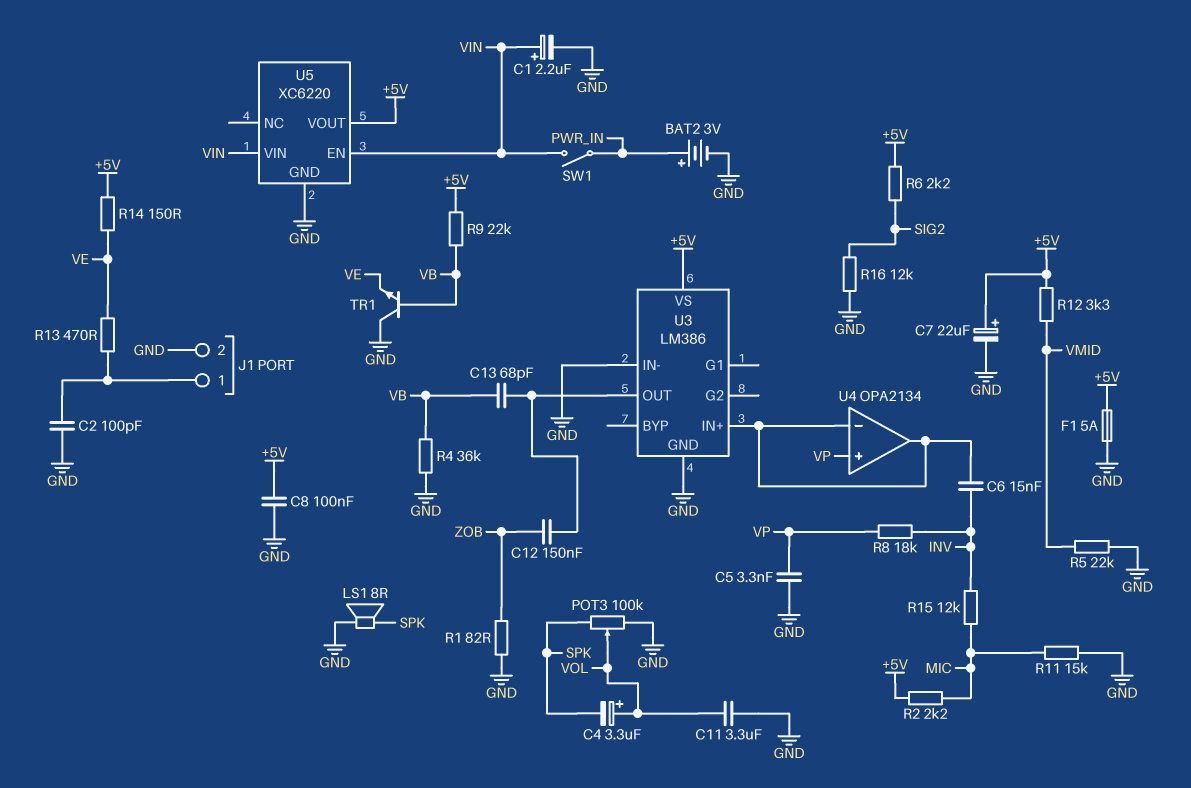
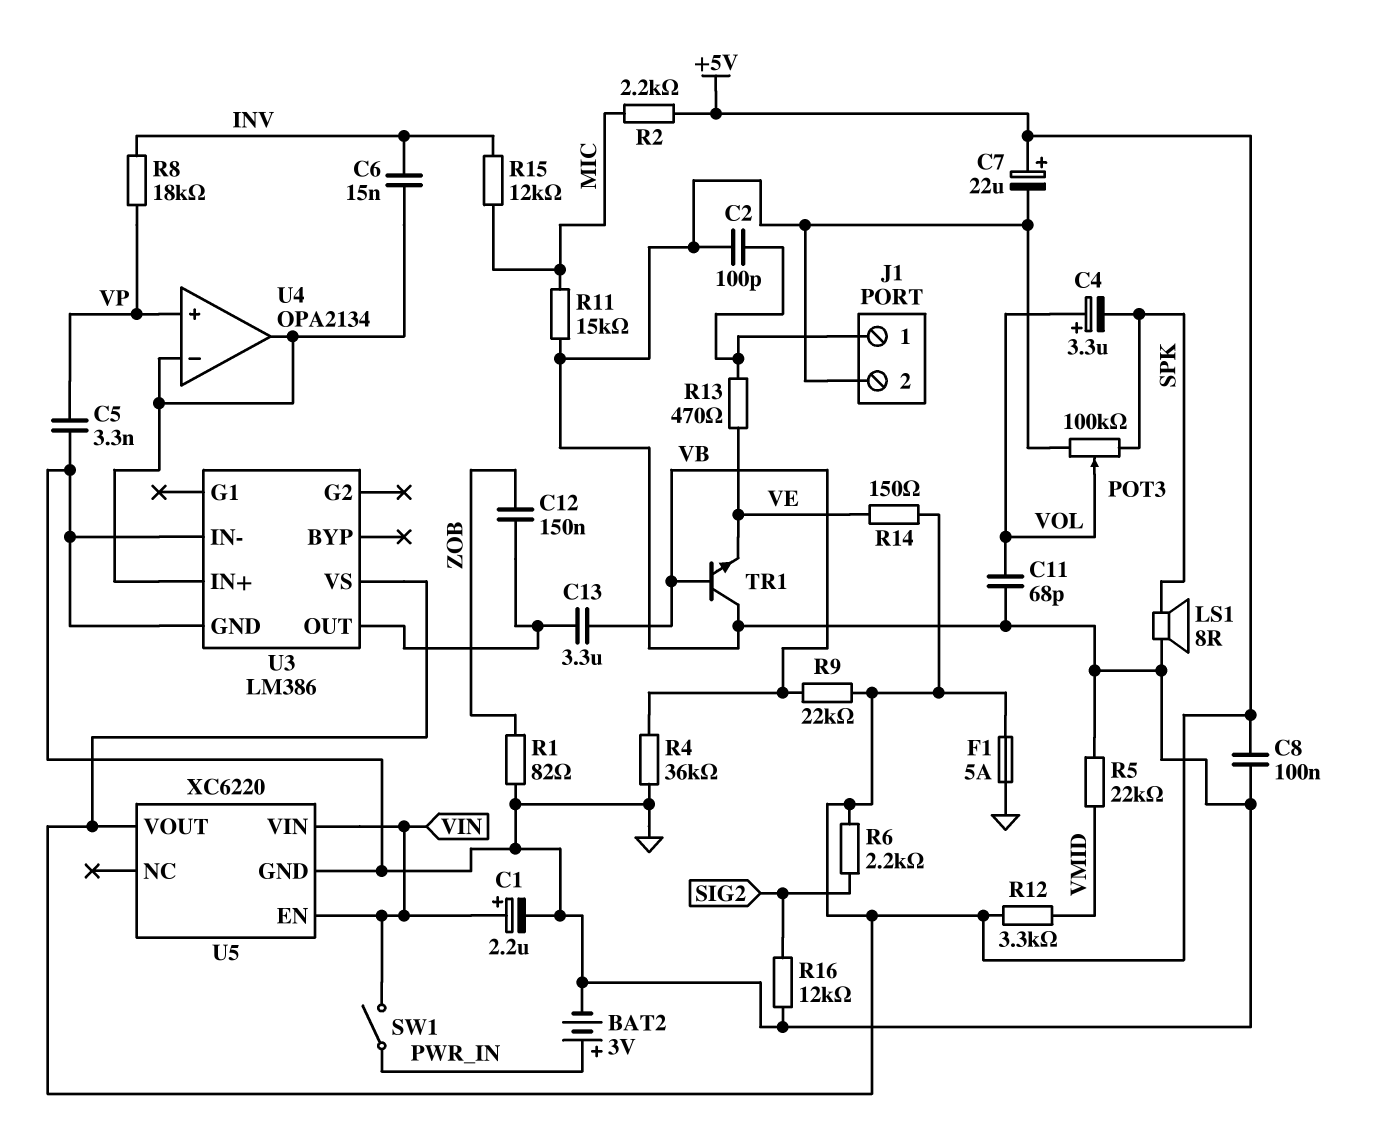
C11: 3.3uF (GND, VOL) -> 68pF (GND, VOL)
C13: 68pF (U3/OUT, VB) -> 3.3uF (U3/OUT, VB)

